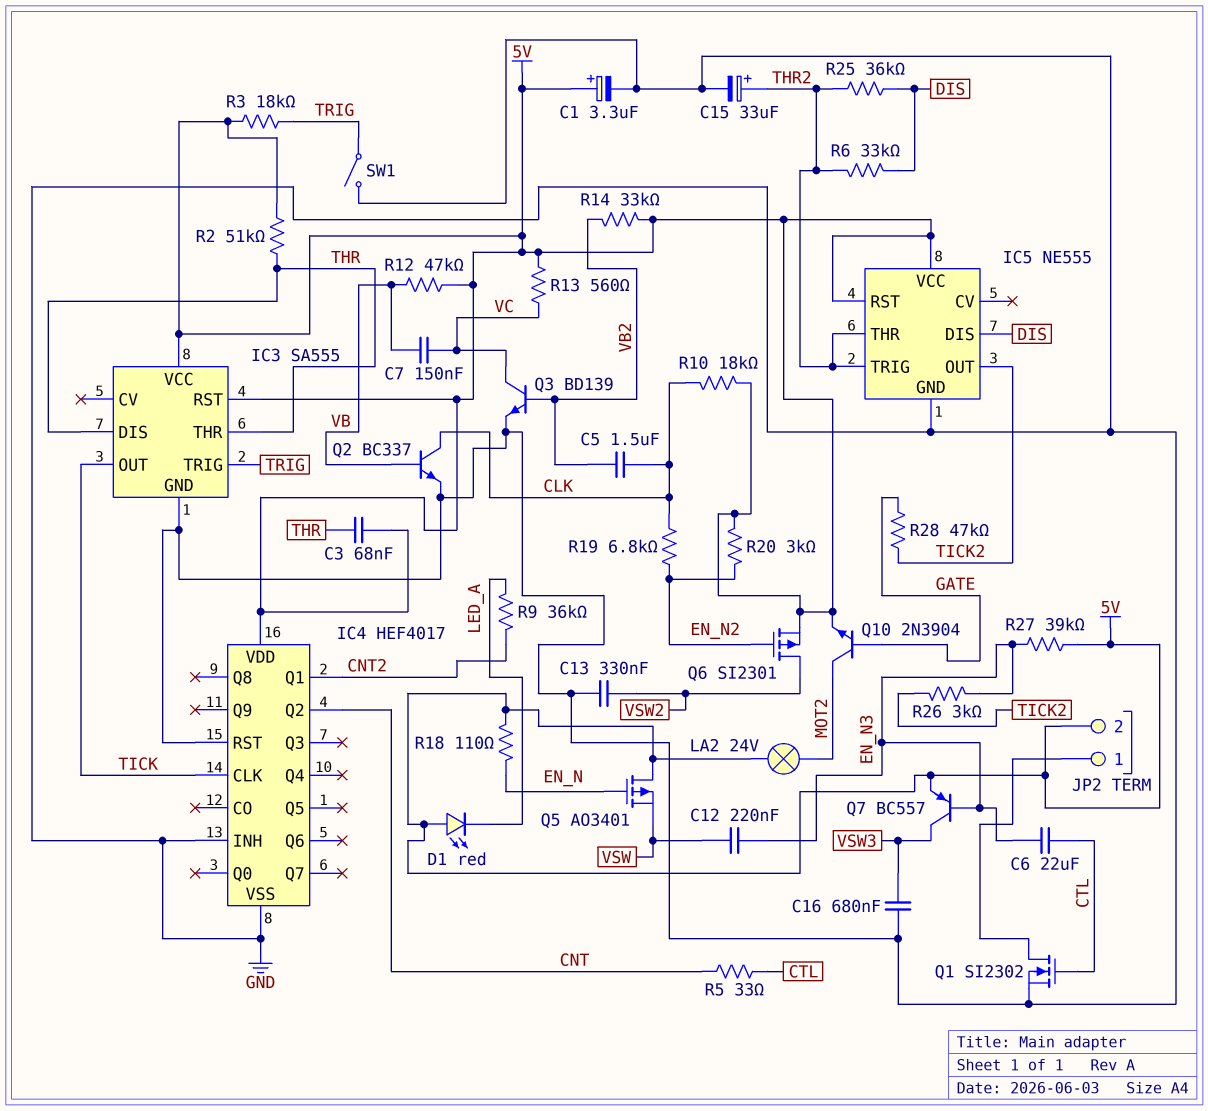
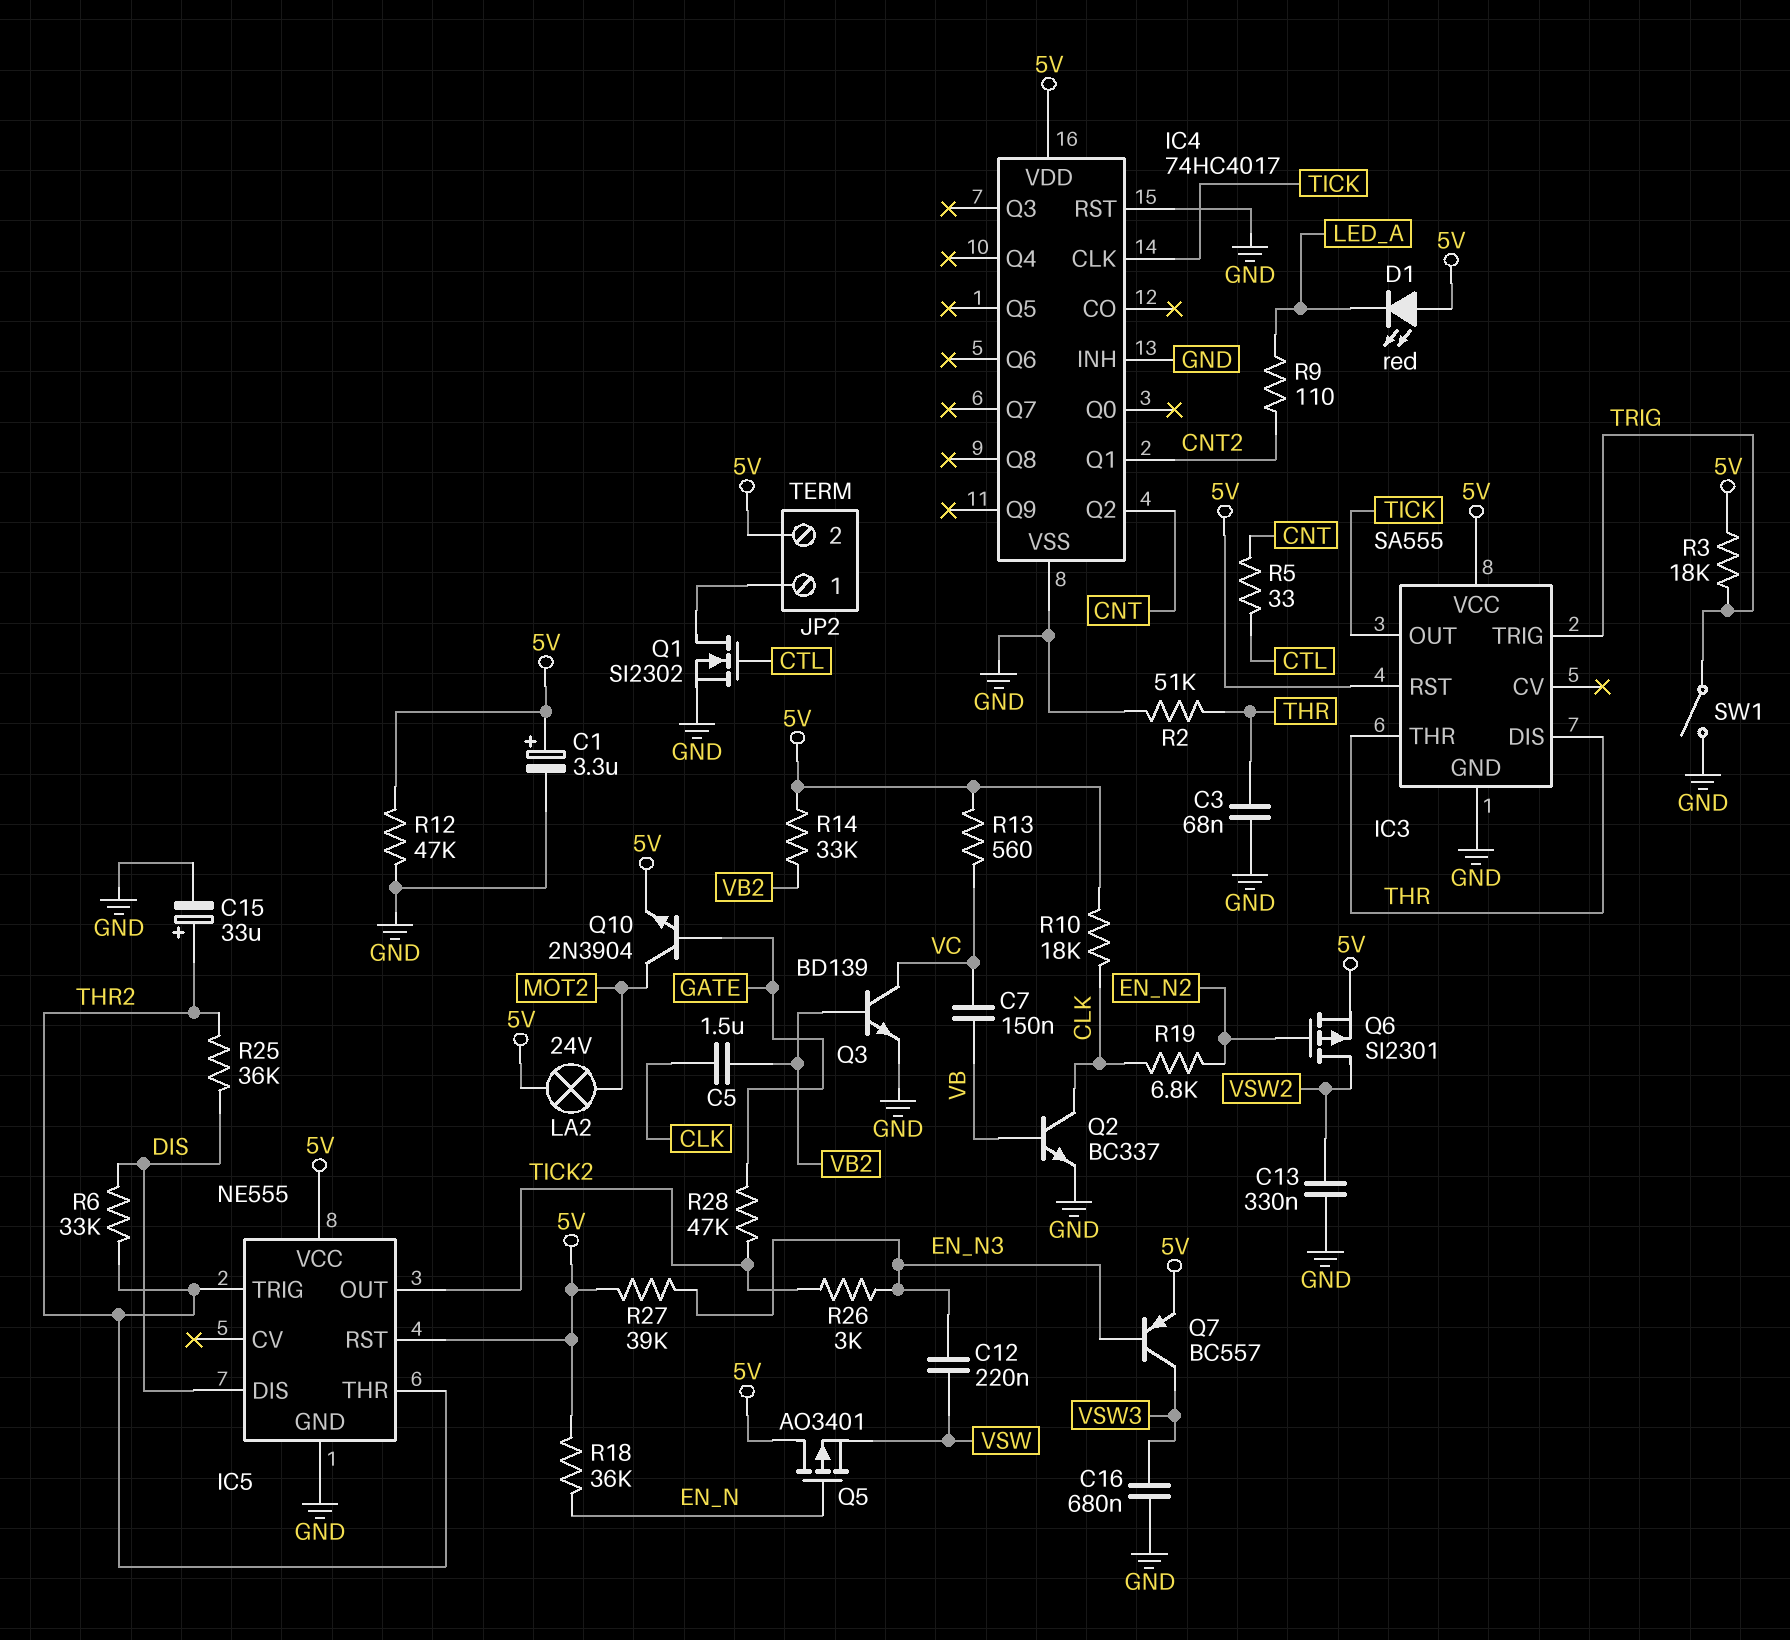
C3: 68nF (5V, THR) -> 68nF (GND, THR)
C6: 22uF (CTL, EN_N3) -> none
IC4: HEF4017 -> 74HC4017
R2: 51k (5V, THR) -> 51k (GND, THR)
R9: 36k (CNT2, LED_A) -> 110 (CNT2, LED_A)
R12: 47k (5V, VB) -> 47k (5V, GND)
R18: 110 (5V, EN_N) -> 36k (5V, EN_N)
R20: 3k (5V, EN_N2) -> none

